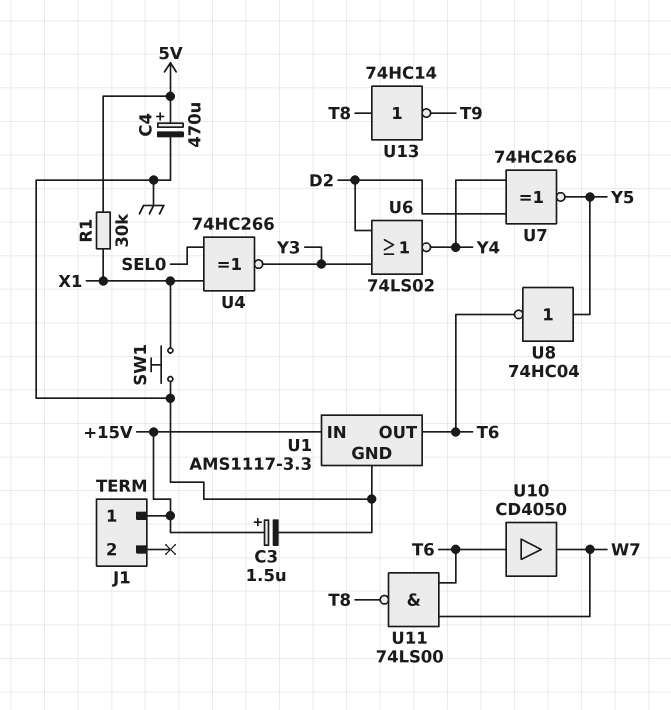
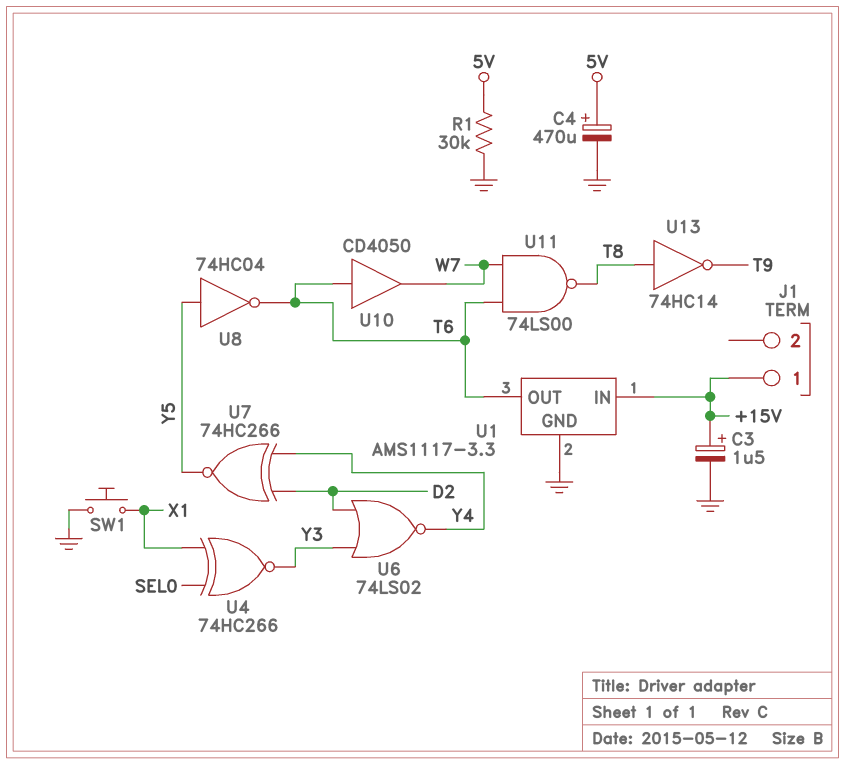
R1: 30k (5V, X1) -> 30k (5V, GND)

